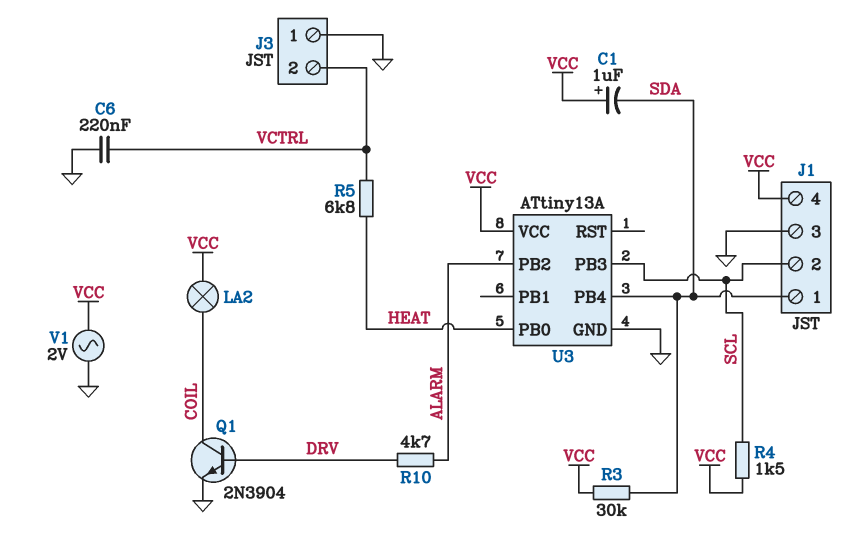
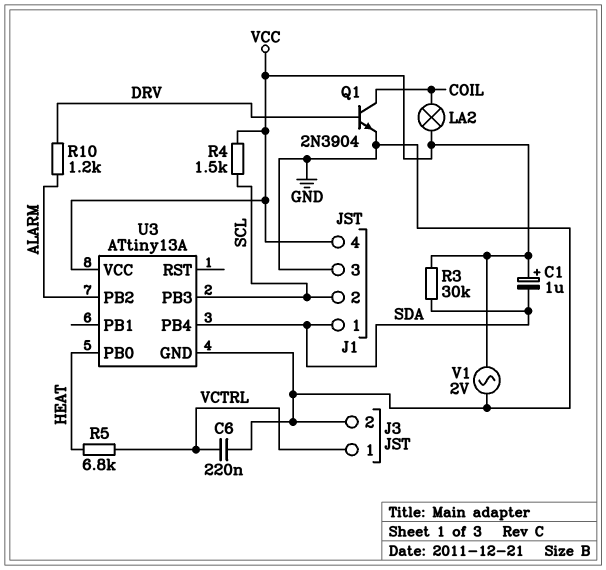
J3 pin 1: GND -> VCTRL
J3 pin 2: VCTRL -> GND
R10: 4.7k (ALARM, DRV) -> 1.2k (ALARM, DRV)

